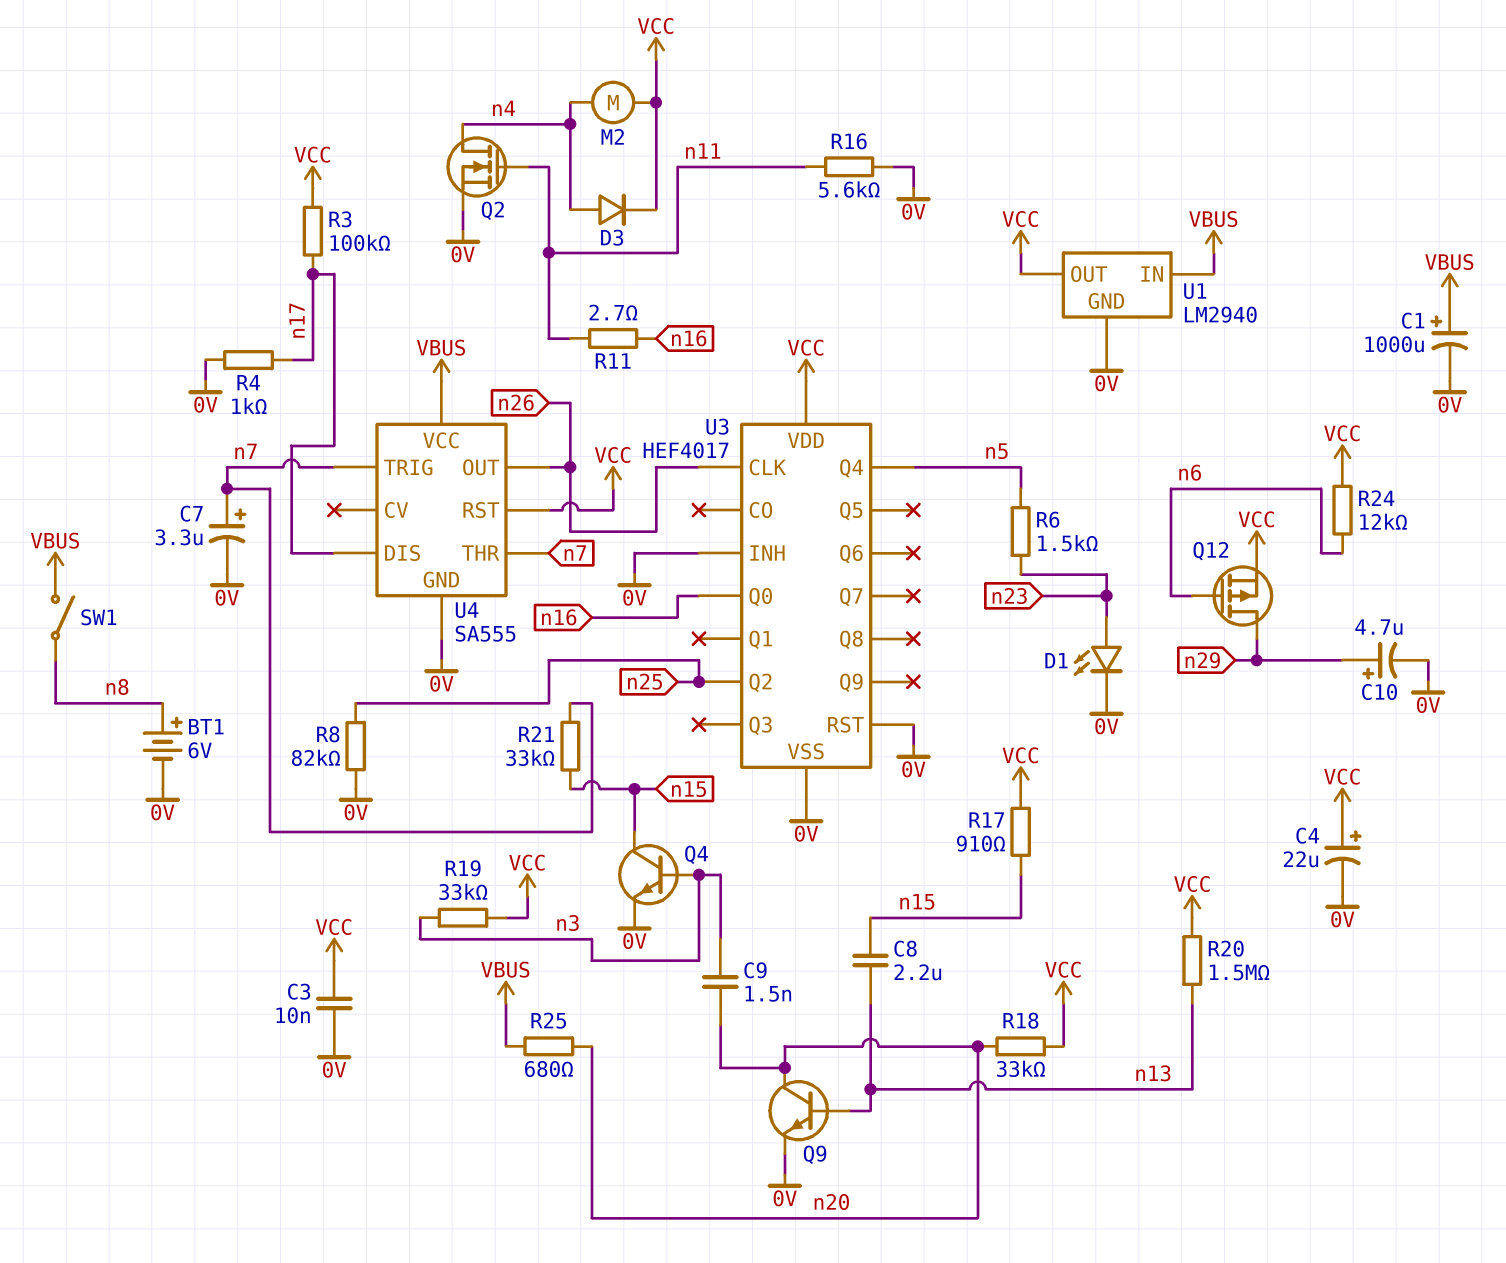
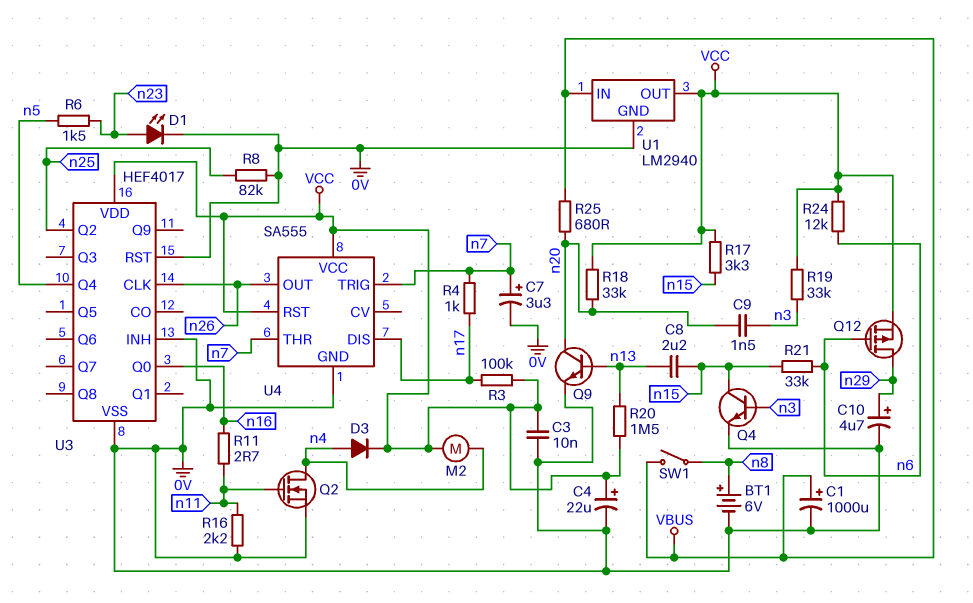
R4: 1k (0V, n17) -> 1k (n7, n17)
R16: 5.6k (0V, n11) -> 2.2k (0V, n11)
R17: 910 (VCC, n15) -> 3.3k (VCC, n15)
R21: 33k (n7, n15) -> 33k (n6, n15)
U4 pin VCC: VBUS -> VCC

